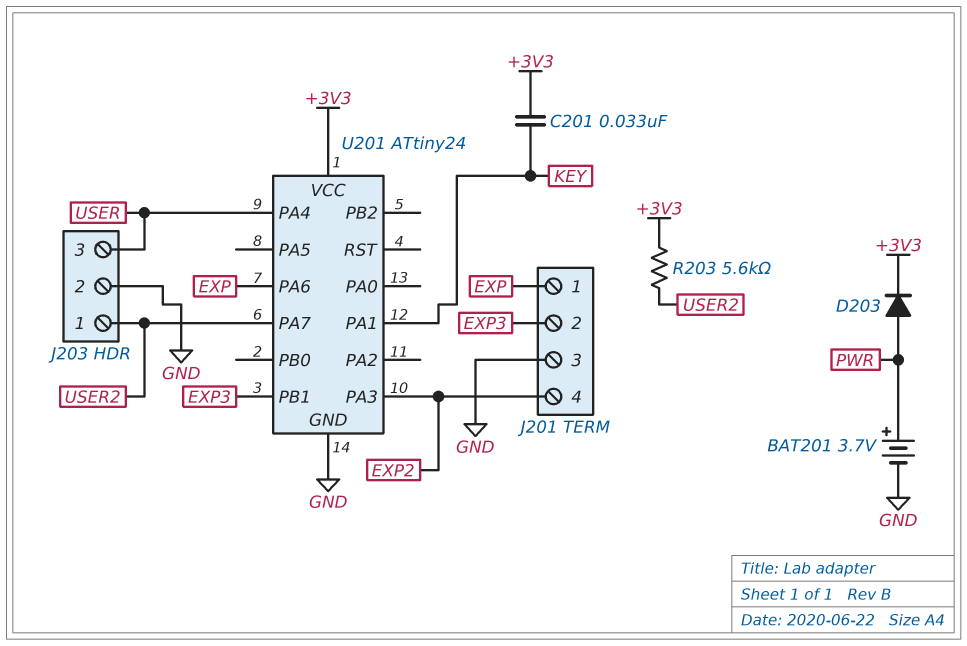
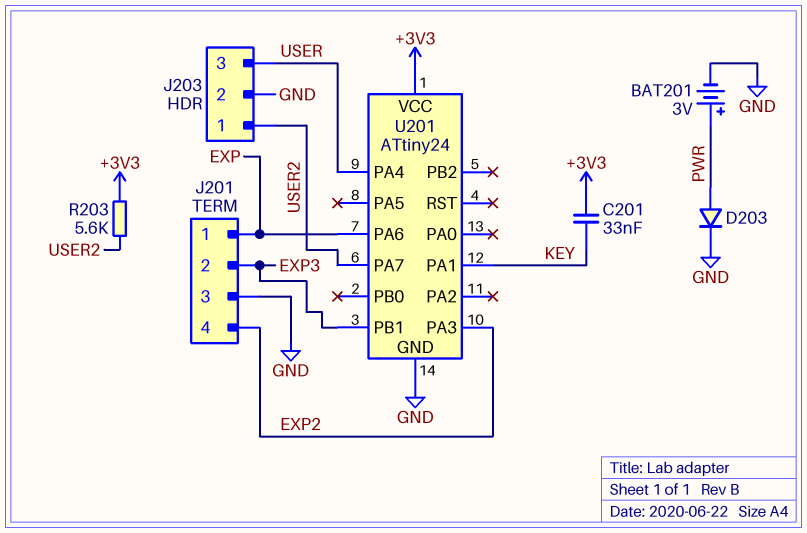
BAT201: 3.7V (plus PWR, minus GND) -> 3V (plus PWR, minus GND)
D203: diode (A PWR, K +3V3) -> diode (A PWR, K GND)

